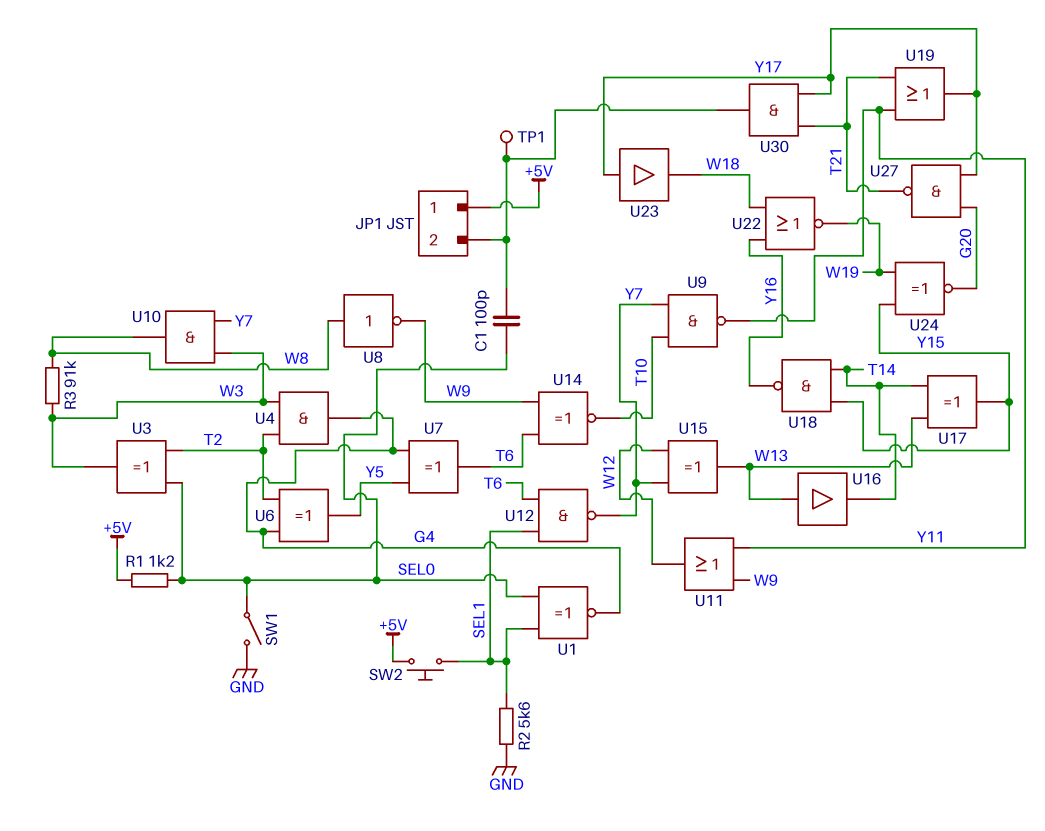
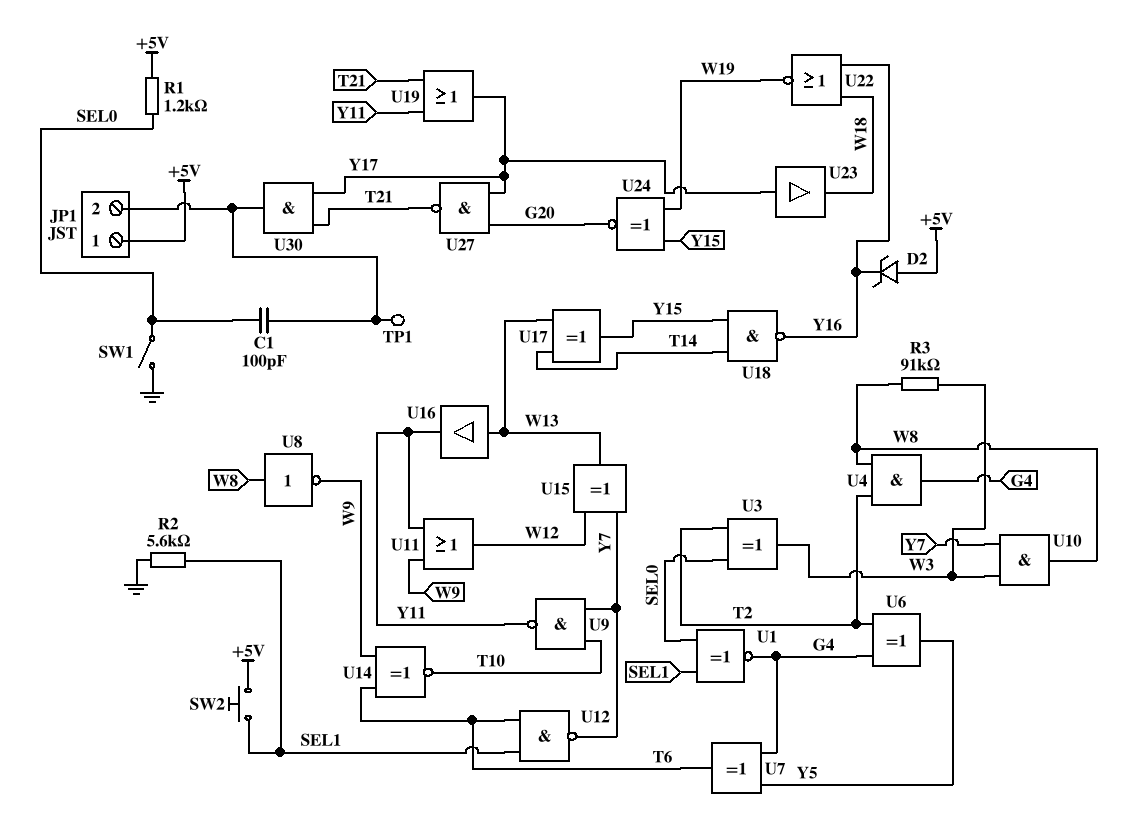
D2: none -> zener (A +5V, K Y16)
U4: AND (in T2, in W3, out G4) -> AND (in T2, in W8, out G4)
U16: buffer (in W13, out T14) -> buffer (in W13, out Y11)

